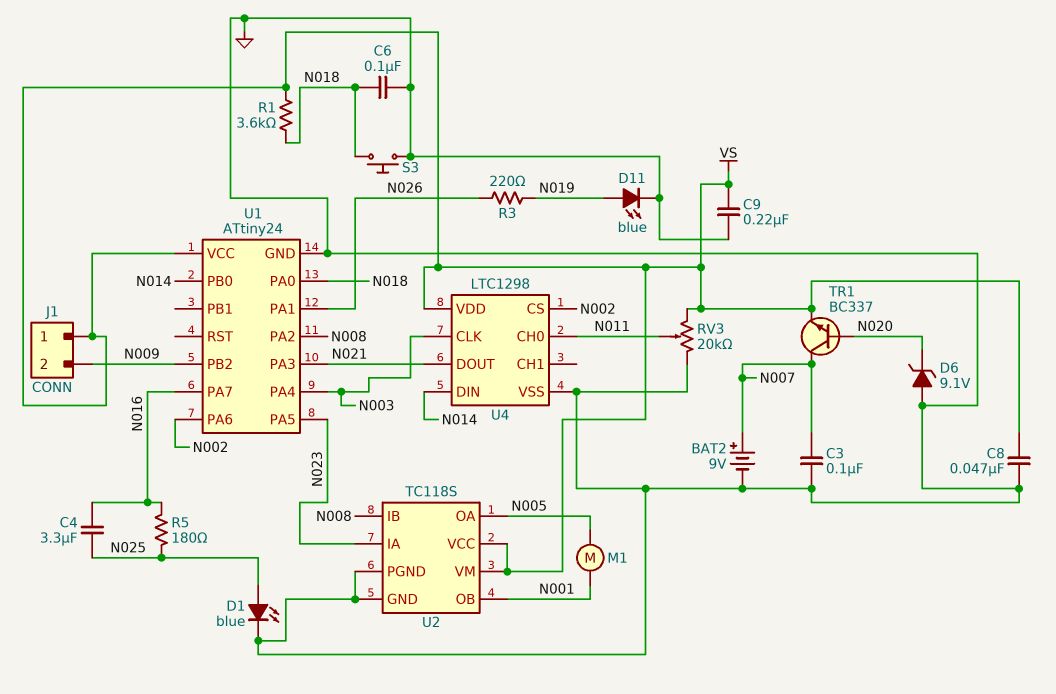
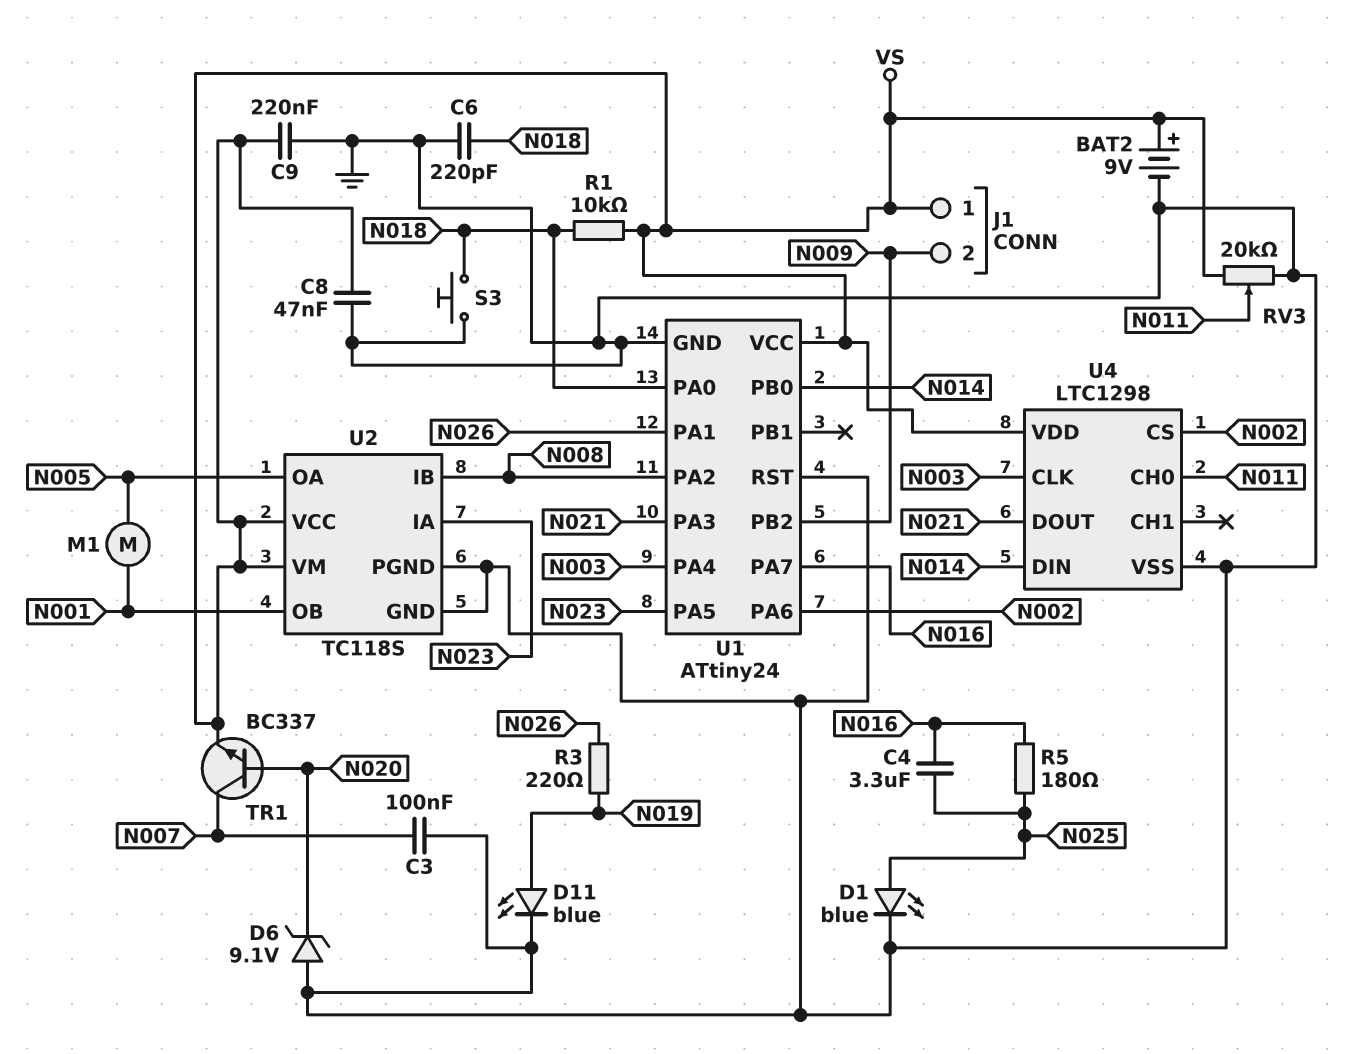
BAT2: 9V (plus N007, minus GND) -> 9V (plus VS, minus GND)
C6: 100nF (GND, N018) -> 220pF (GND, N018)
R1: 3.6k (N018, VS) -> 10k (N018, VS)
U1 pin RST: none -> GND

